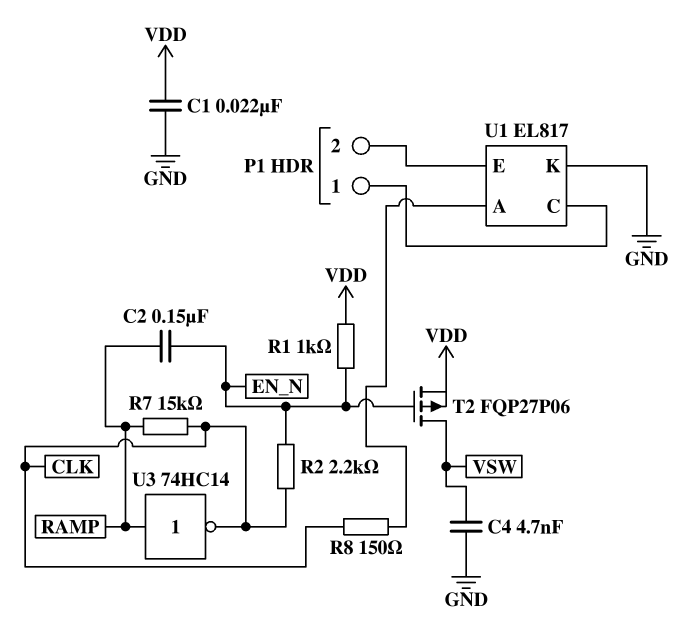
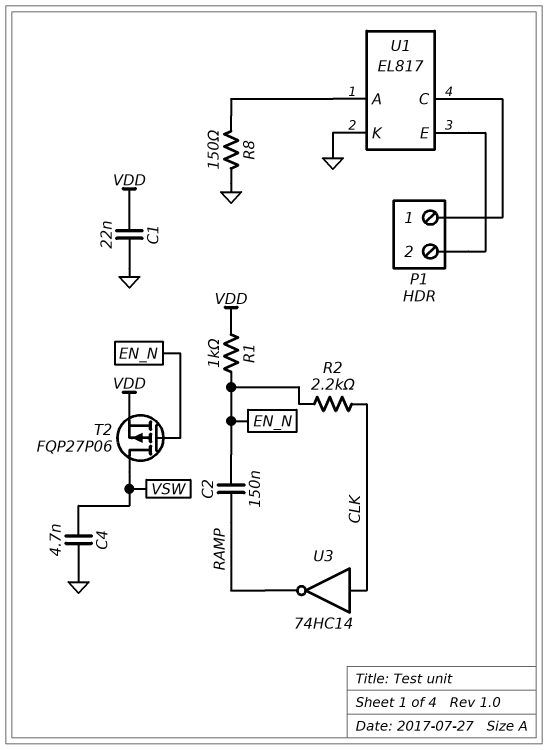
R7: 15k (CLK, RAMP) -> none
R8: 150 (CLK, U1/A) -> 150 (GND, U1/A)
U3: NOT 74HC14 (in RAMP, out CLK) -> NOT 74HC14 (in CLK, out RAMP)

